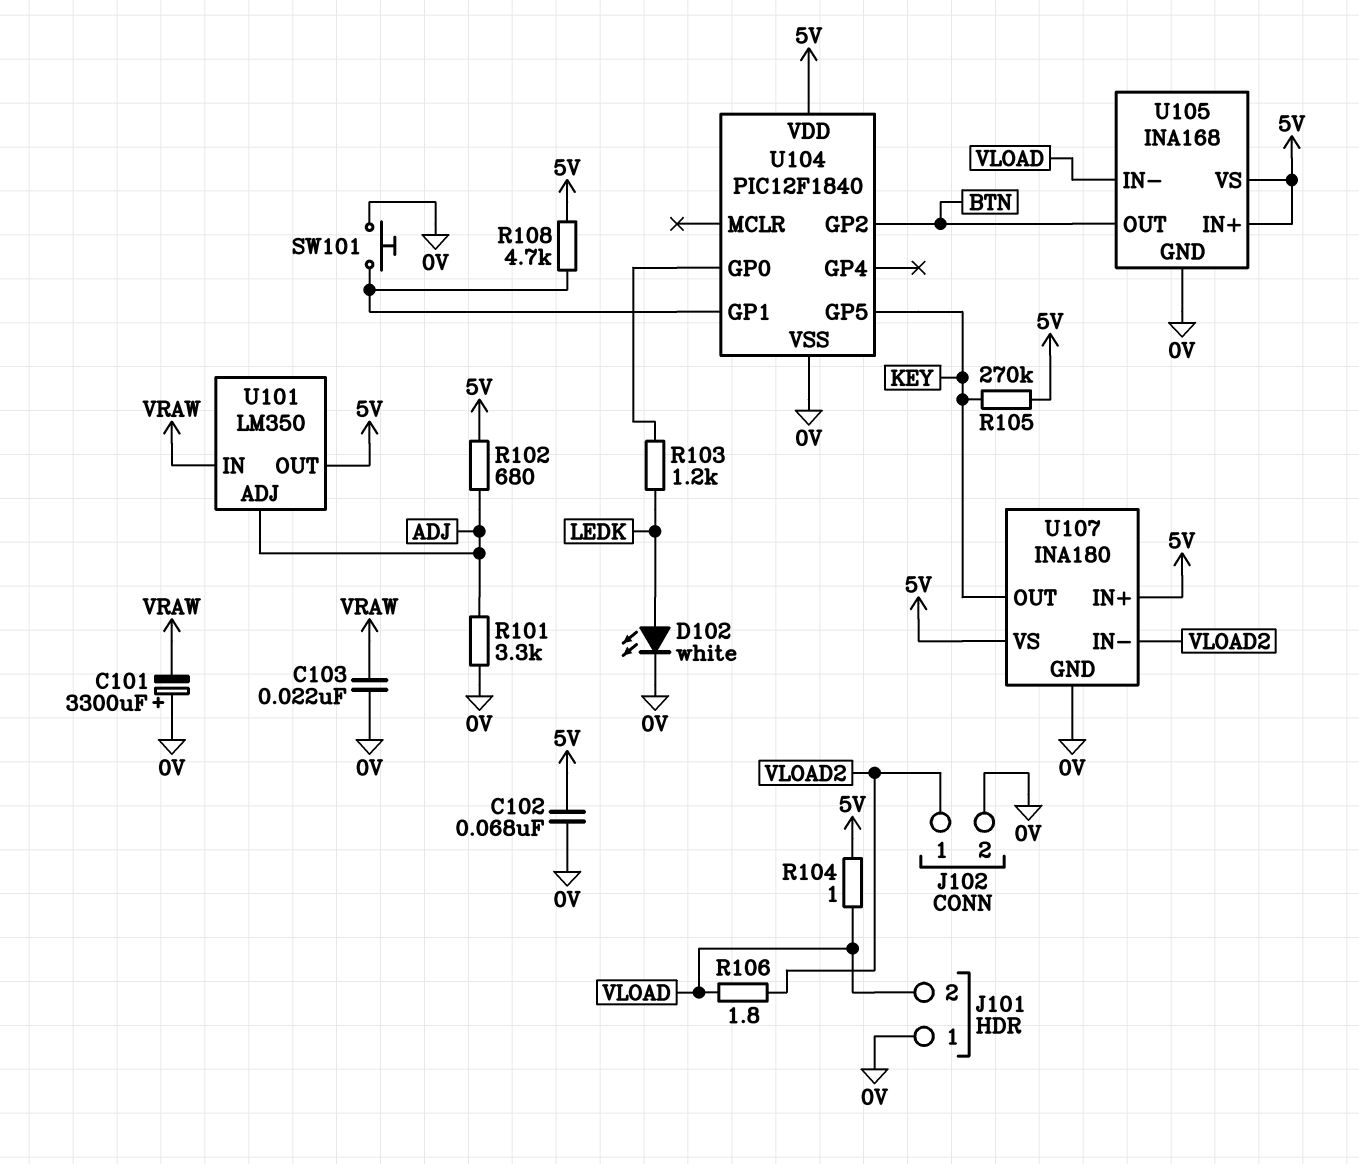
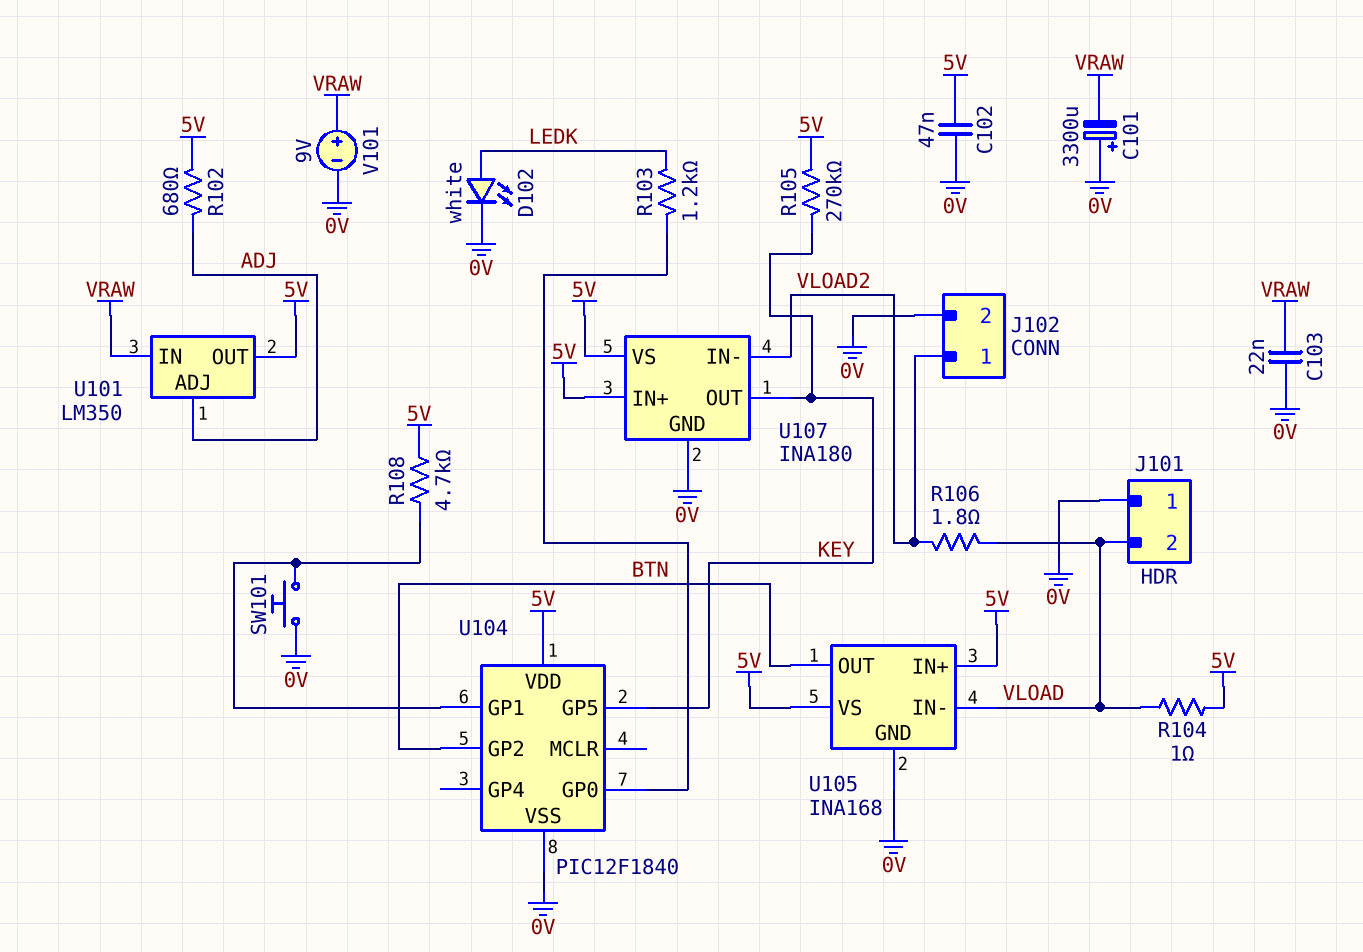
C102: 68nF (0V, 5V) -> 47nF (0V, 5V)
R101: 3.3k (0V, ADJ) -> none
V101: none -> 9V (plus VRAW, minus 0V)

